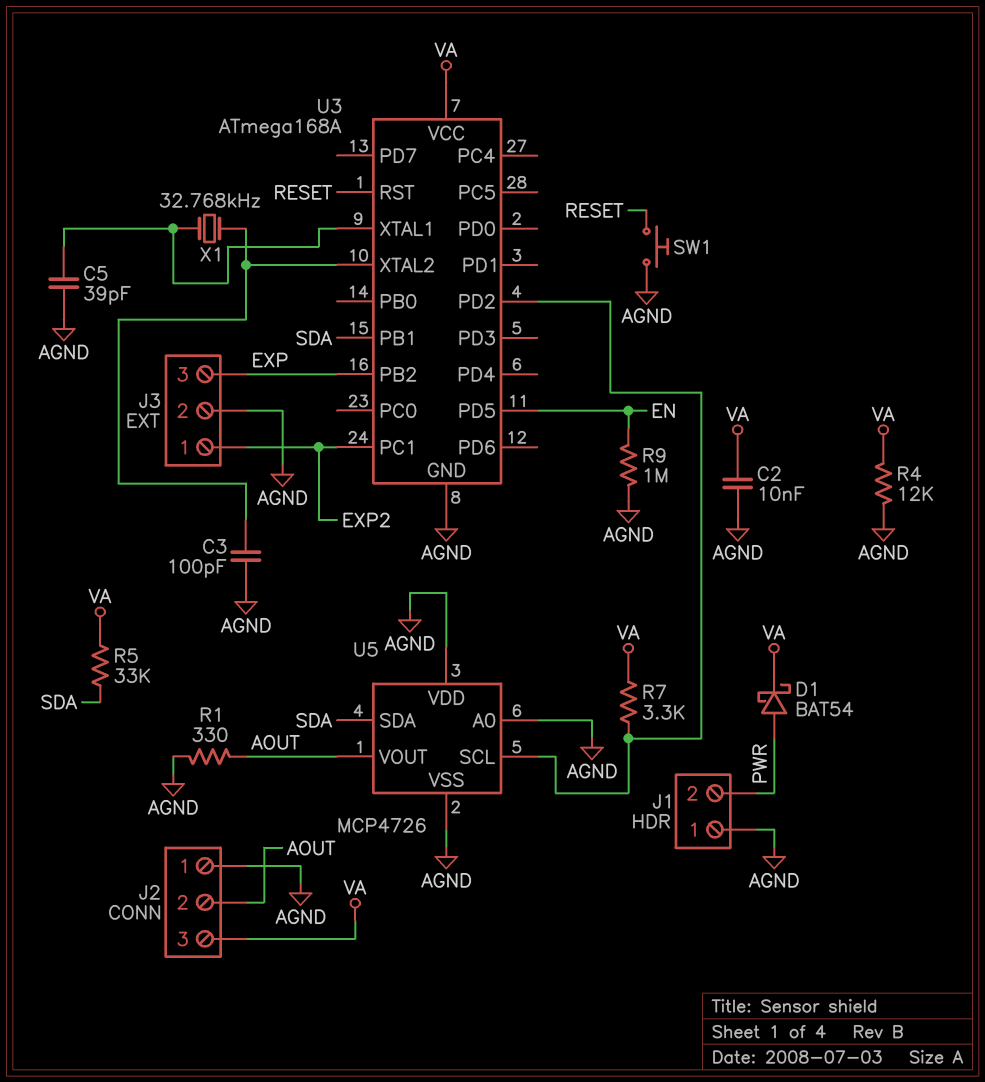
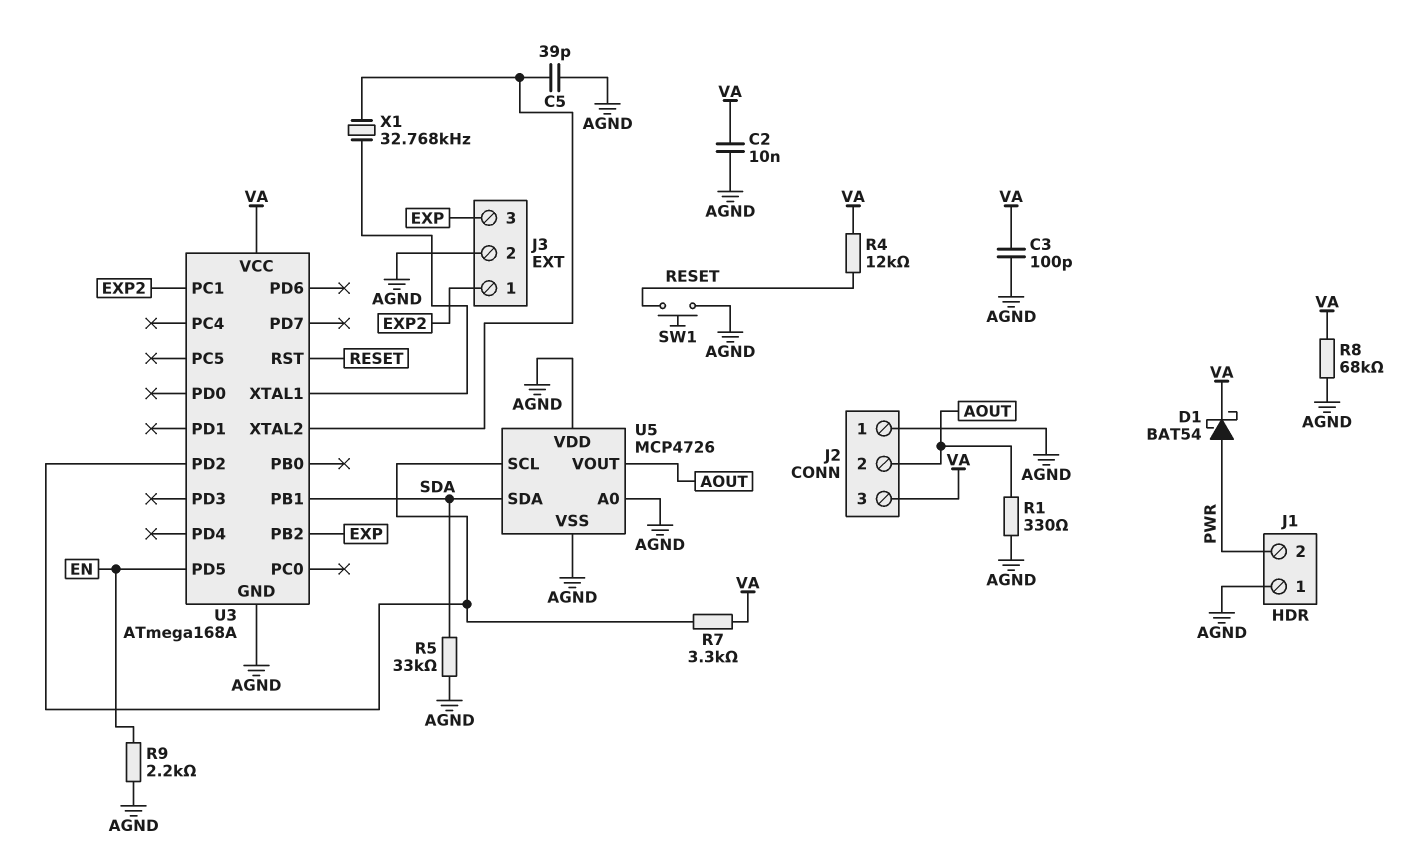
C3: 100pF (AGND, U3/XTAL2) -> 100pF (AGND, VA)
C5: 39pF (AGND, U3/XTAL1) -> 39pF (AGND, U3/XTAL2)
R4: 12k (AGND, VA) -> 12k (RESET, VA)
R5: 33k (SDA, VA) -> 33k (AGND, SDA)
R8: none -> 68k (AGND, VA)
R9: 1M (AGND, EN) -> 2.2k (AGND, EN)

